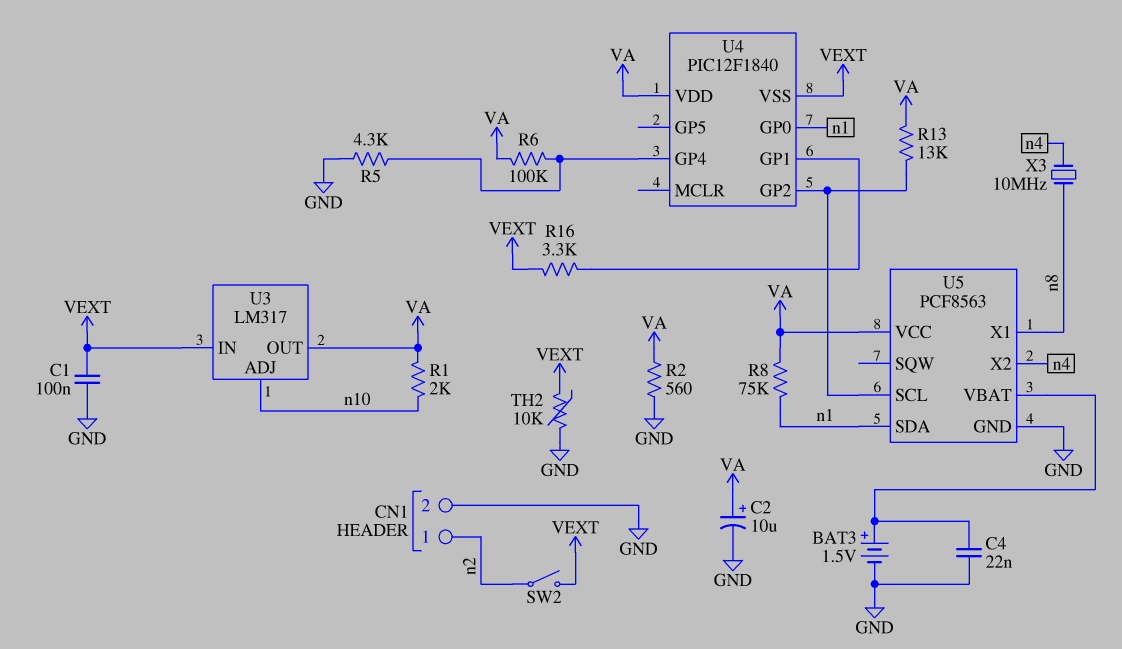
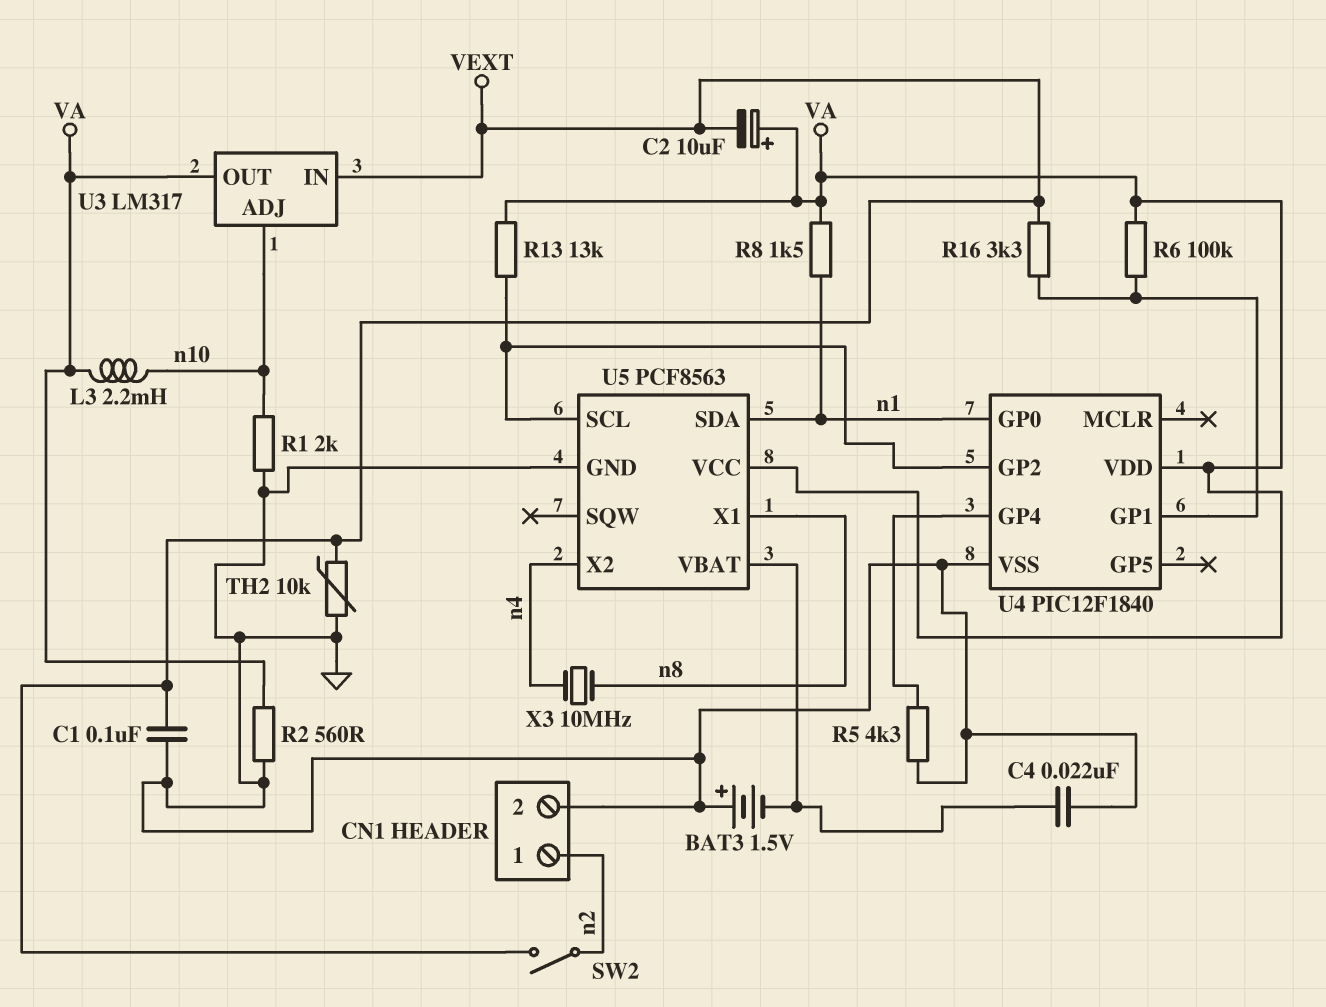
BAT3: 1.5V (plus U5/VBAT, minus GND) -> 1.5V (plus GND, minus U5/VBAT)
C2: 10uF (plus VA, minus GND) -> 10uF (plus VA, minus VEXT)
L3: none -> 2.2mH (VA, n10)
R1: 2k (VA, n10) -> 2k (GND, n10)
R6: 100k (U4/GP4, VA) -> 100k (U4/GP1, VA)
R8: 75k (VA, n1) -> 1.5k (VA, n1)
U4 pin VSS: VEXT -> GND

